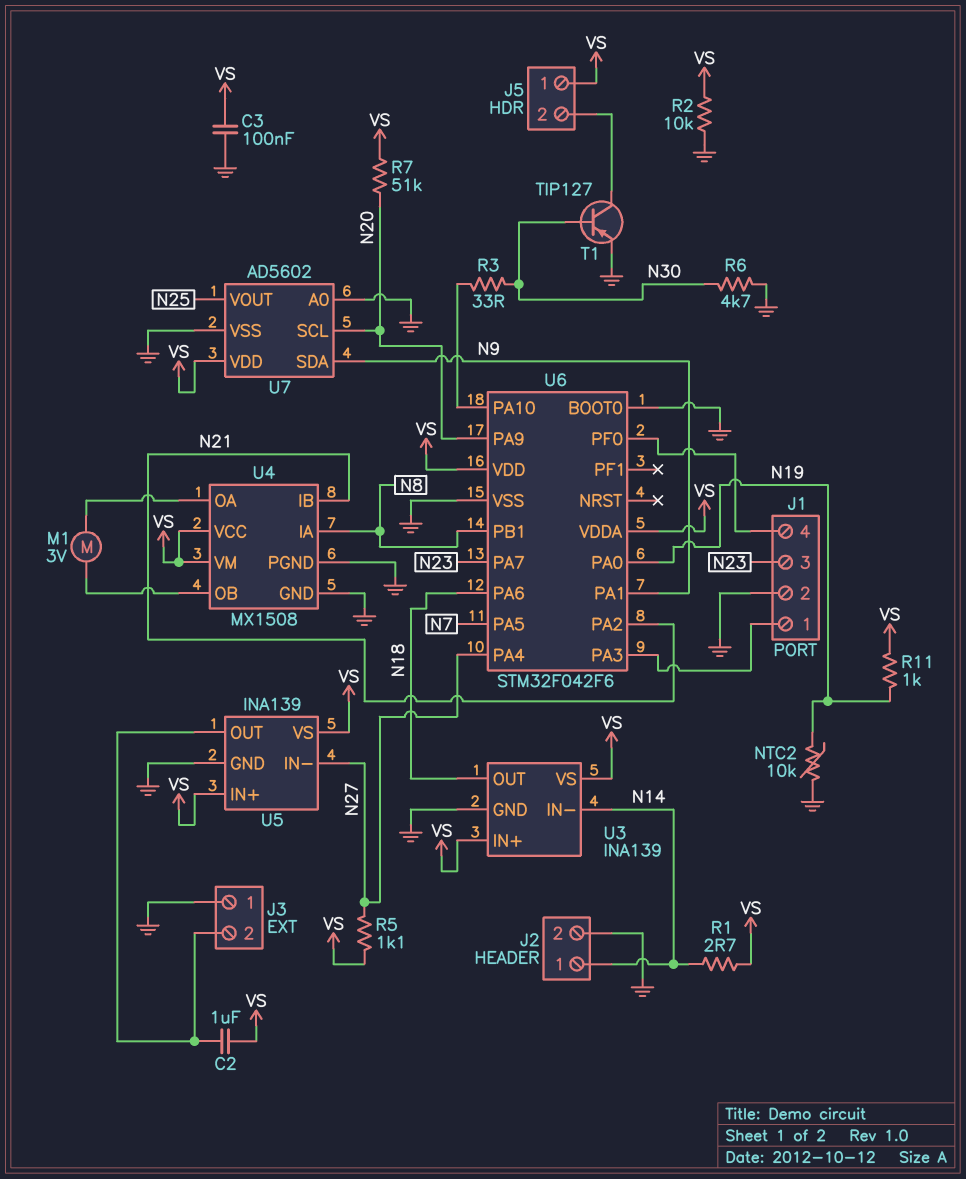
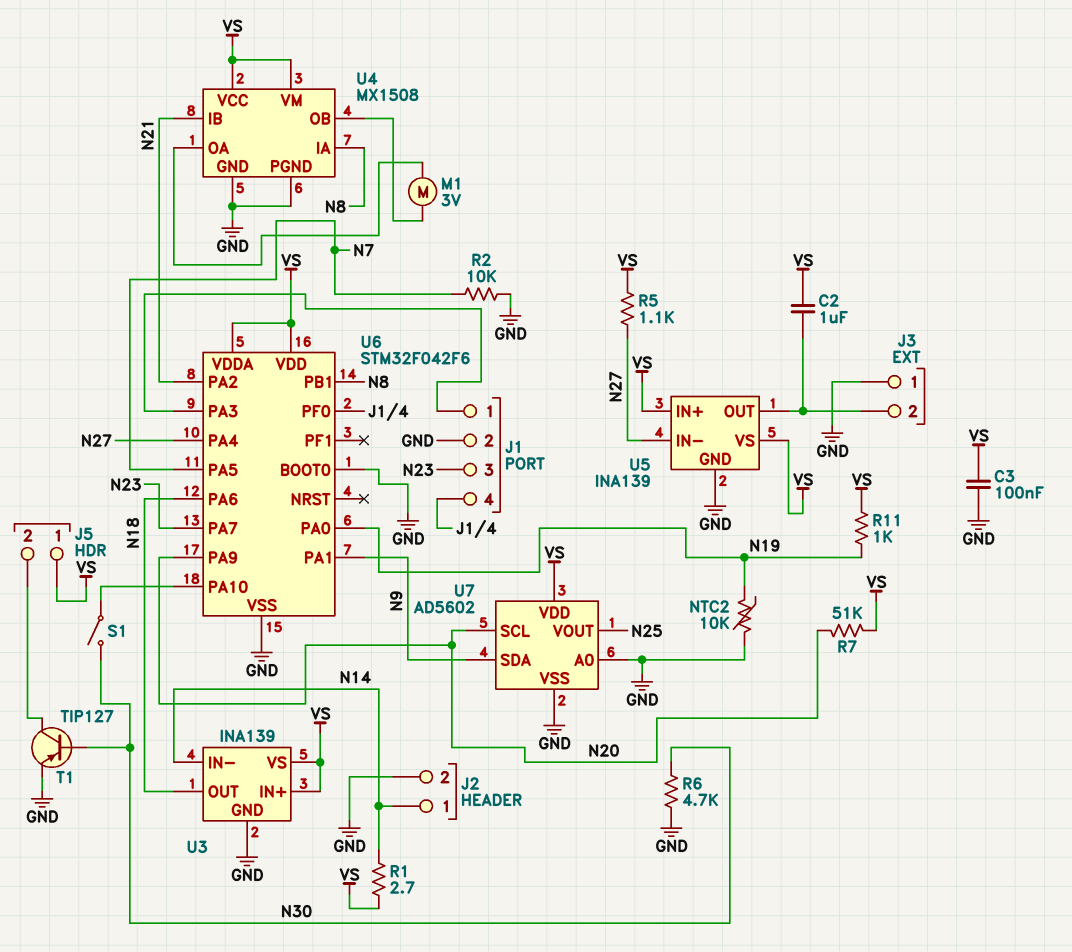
R2: 10k (GND, VS) -> 10k (GND, N7)
R3: 33 (N30, U6/PA10) -> none
S1: none -> switch (N30, U6/PA10)

